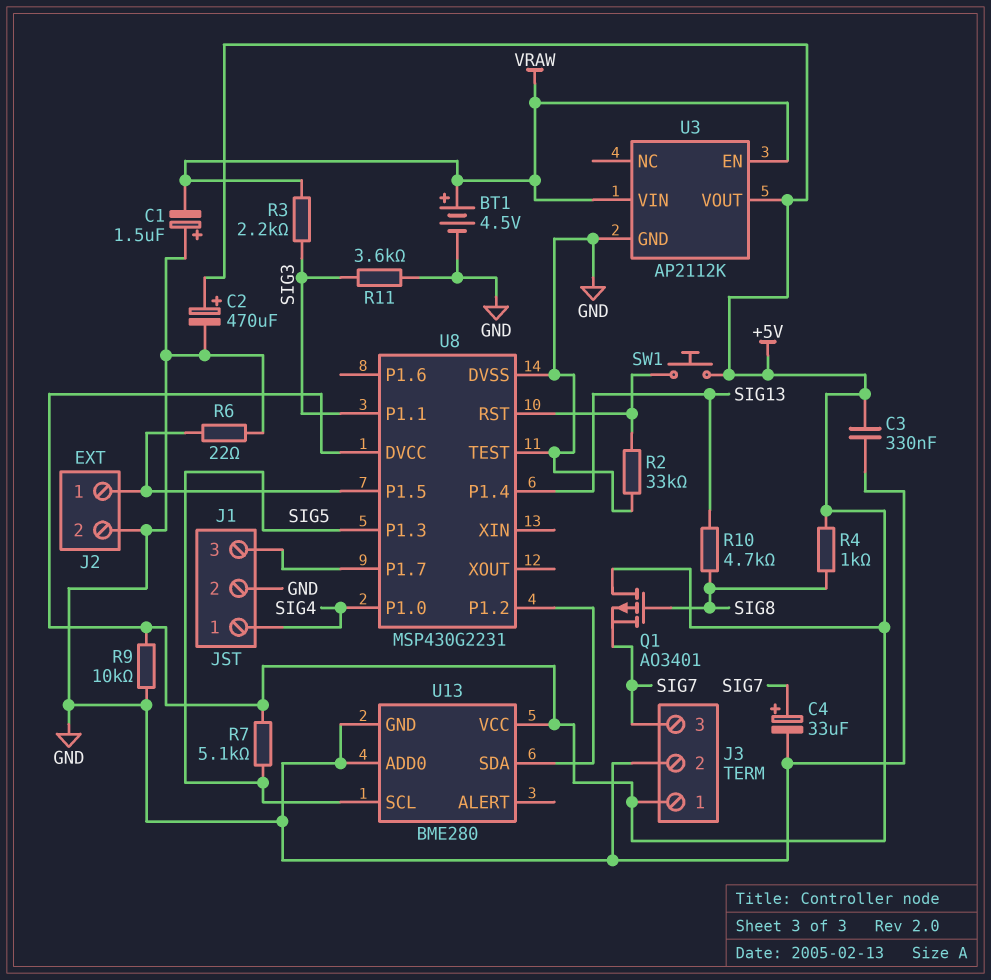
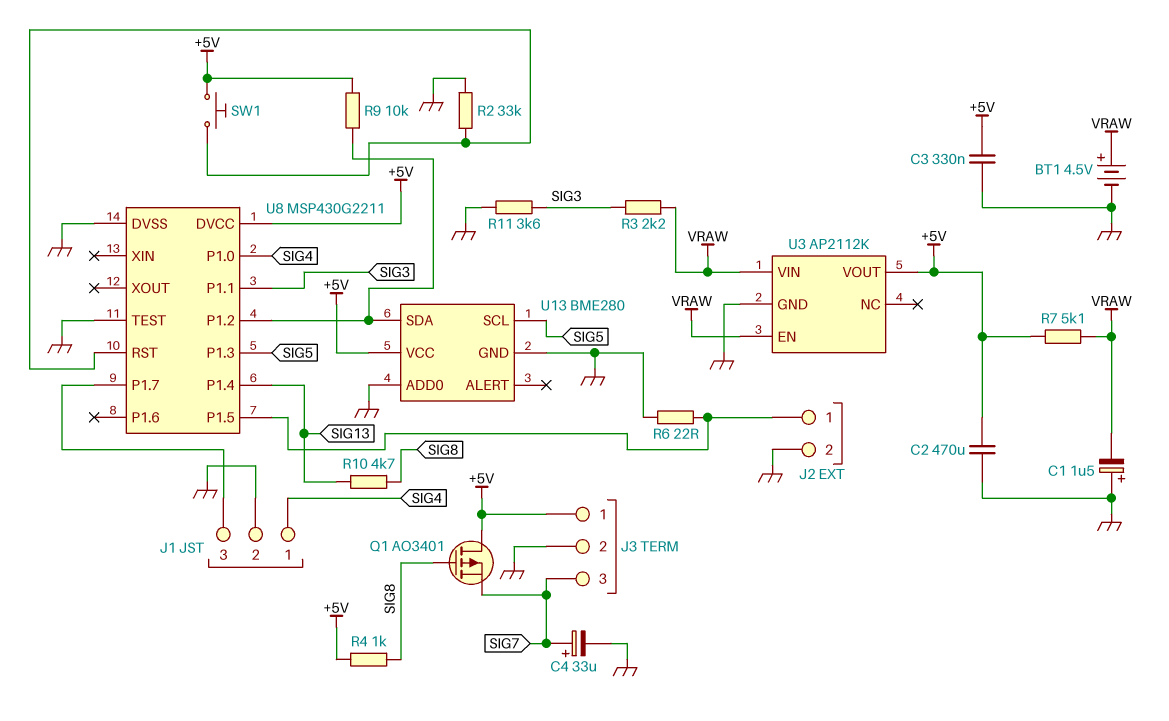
C2: 470uF (plus +5V, minus GND) -> 470uF (+5V, GND)
R7: 5.1k (+5V, SIG5) -> 5.1k (+5V, VRAW)
R9: 10k (+5V, GND) -> 10k (+5V, U8/P1.2)
U8: MSP430G2231 -> MSP430G2211

